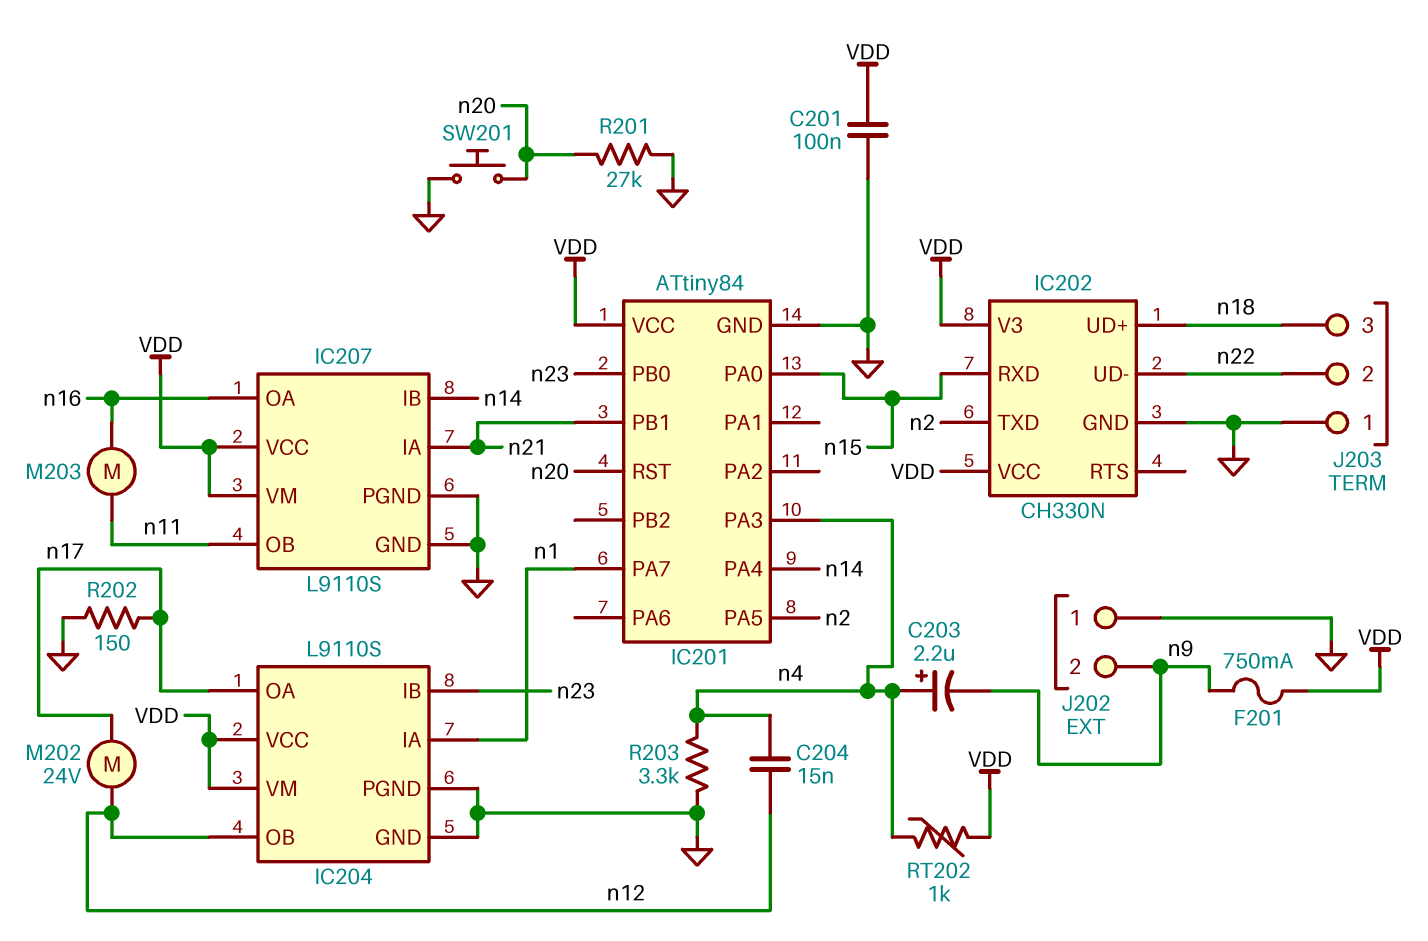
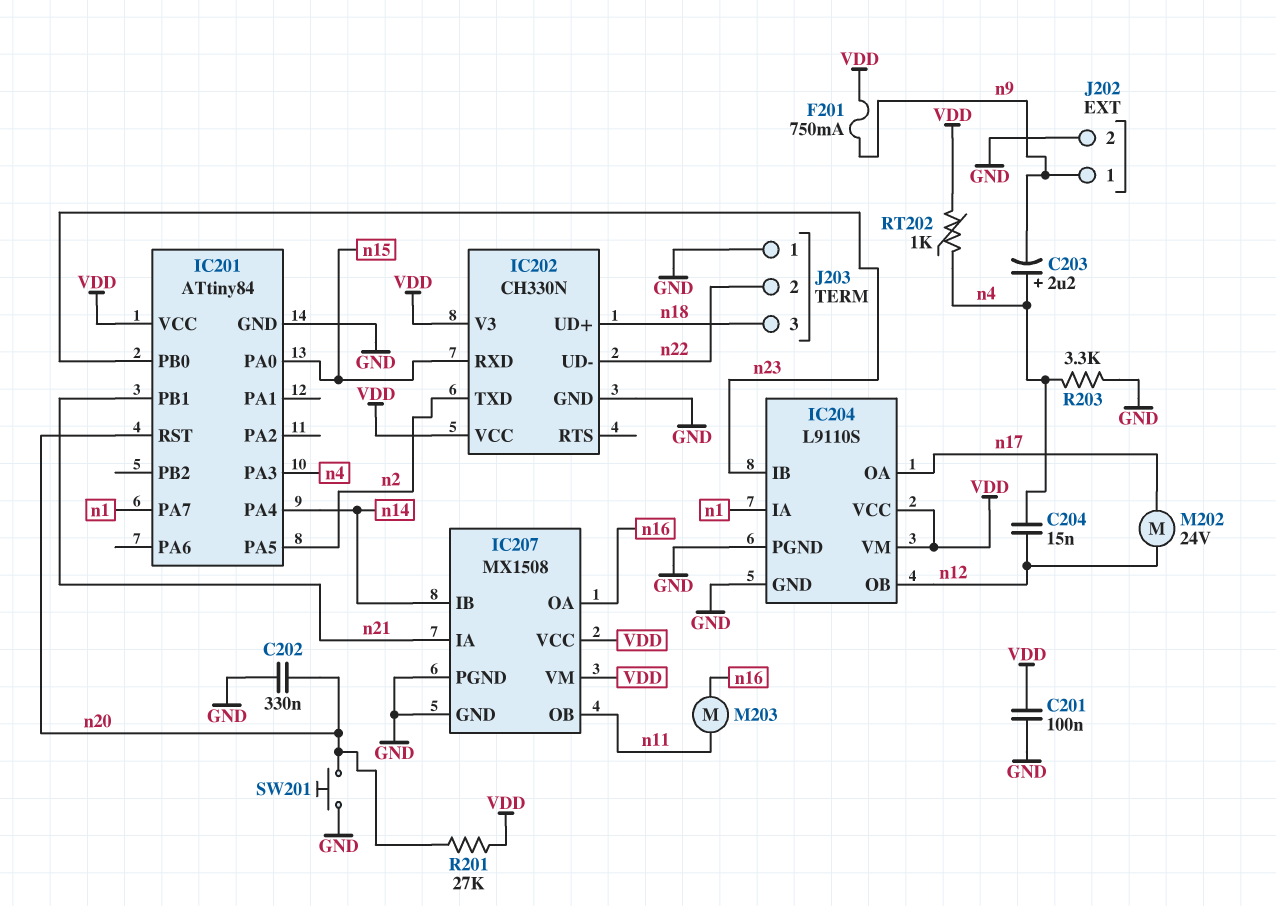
C202: none -> 330nF (GND, n20)
IC207: L9110S -> MX1508
J202 pin 1: GND -> n9
J202 pin 2: n9 -> GND
R201: 27k (GND, n20) -> 27k (VDD, n20)
R202: 150 (GND, n17) -> none

